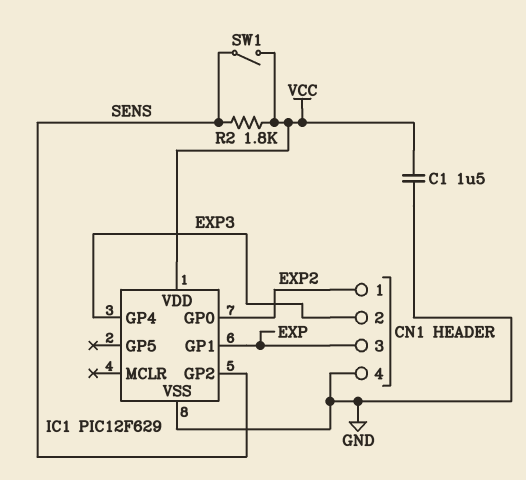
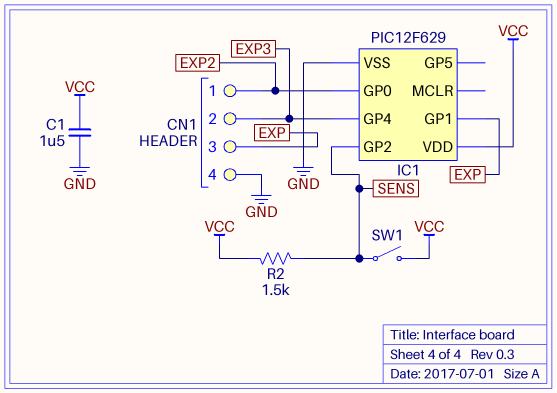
R2: 1.8k (SENS, VCC) -> 1.5k (SENS, VCC)

